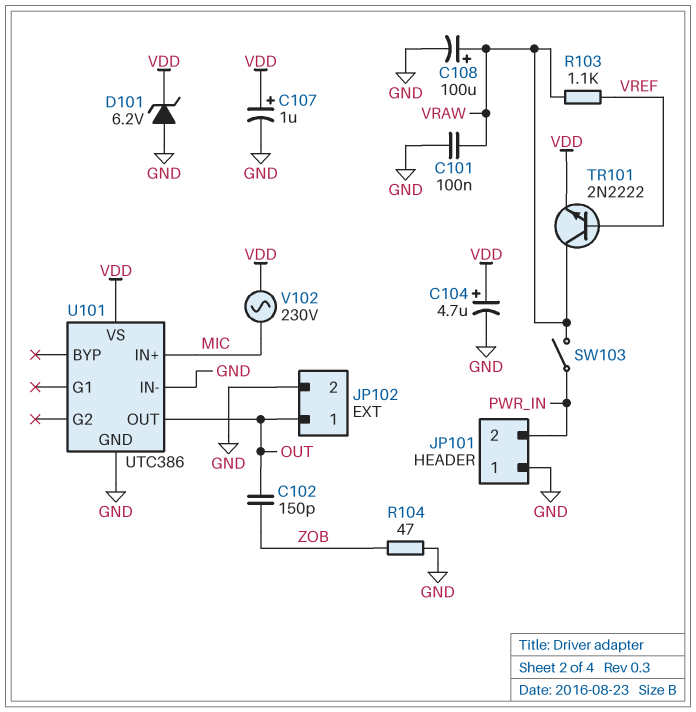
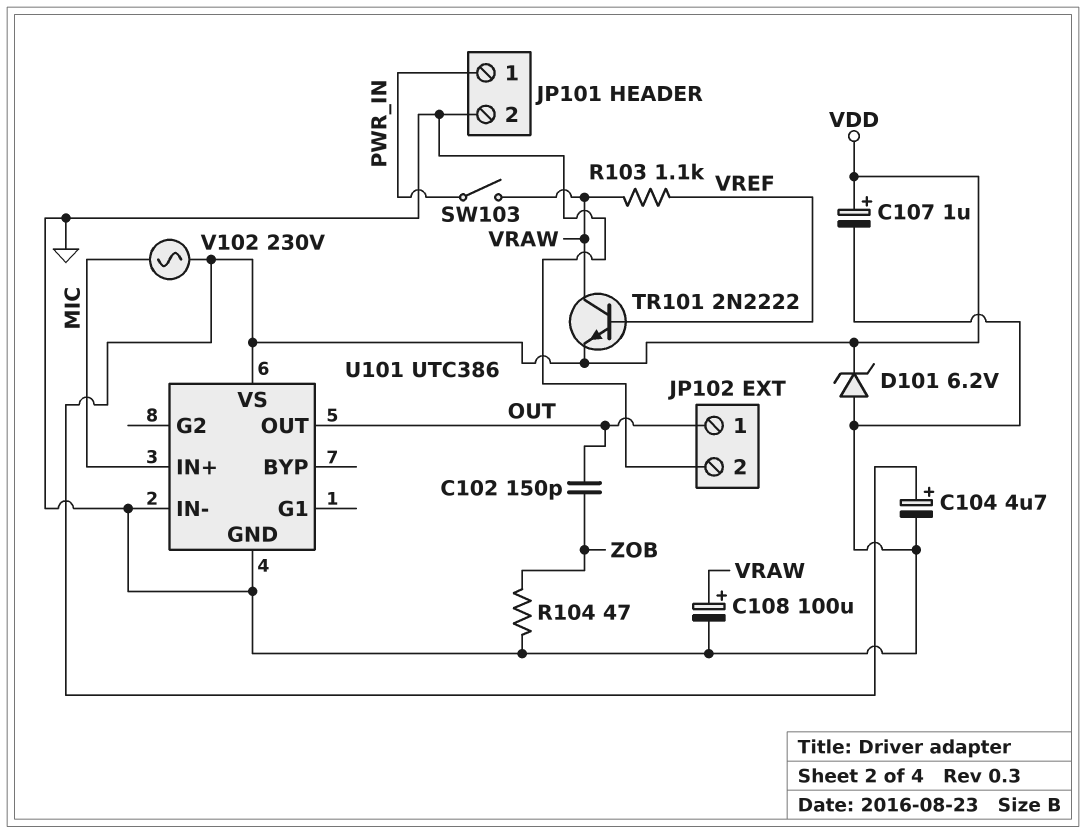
C101: 100nF (GND, VRAW) -> none
JP101 pin 1: GND -> PWR_IN
JP101 pin 2: PWR_IN -> GND

